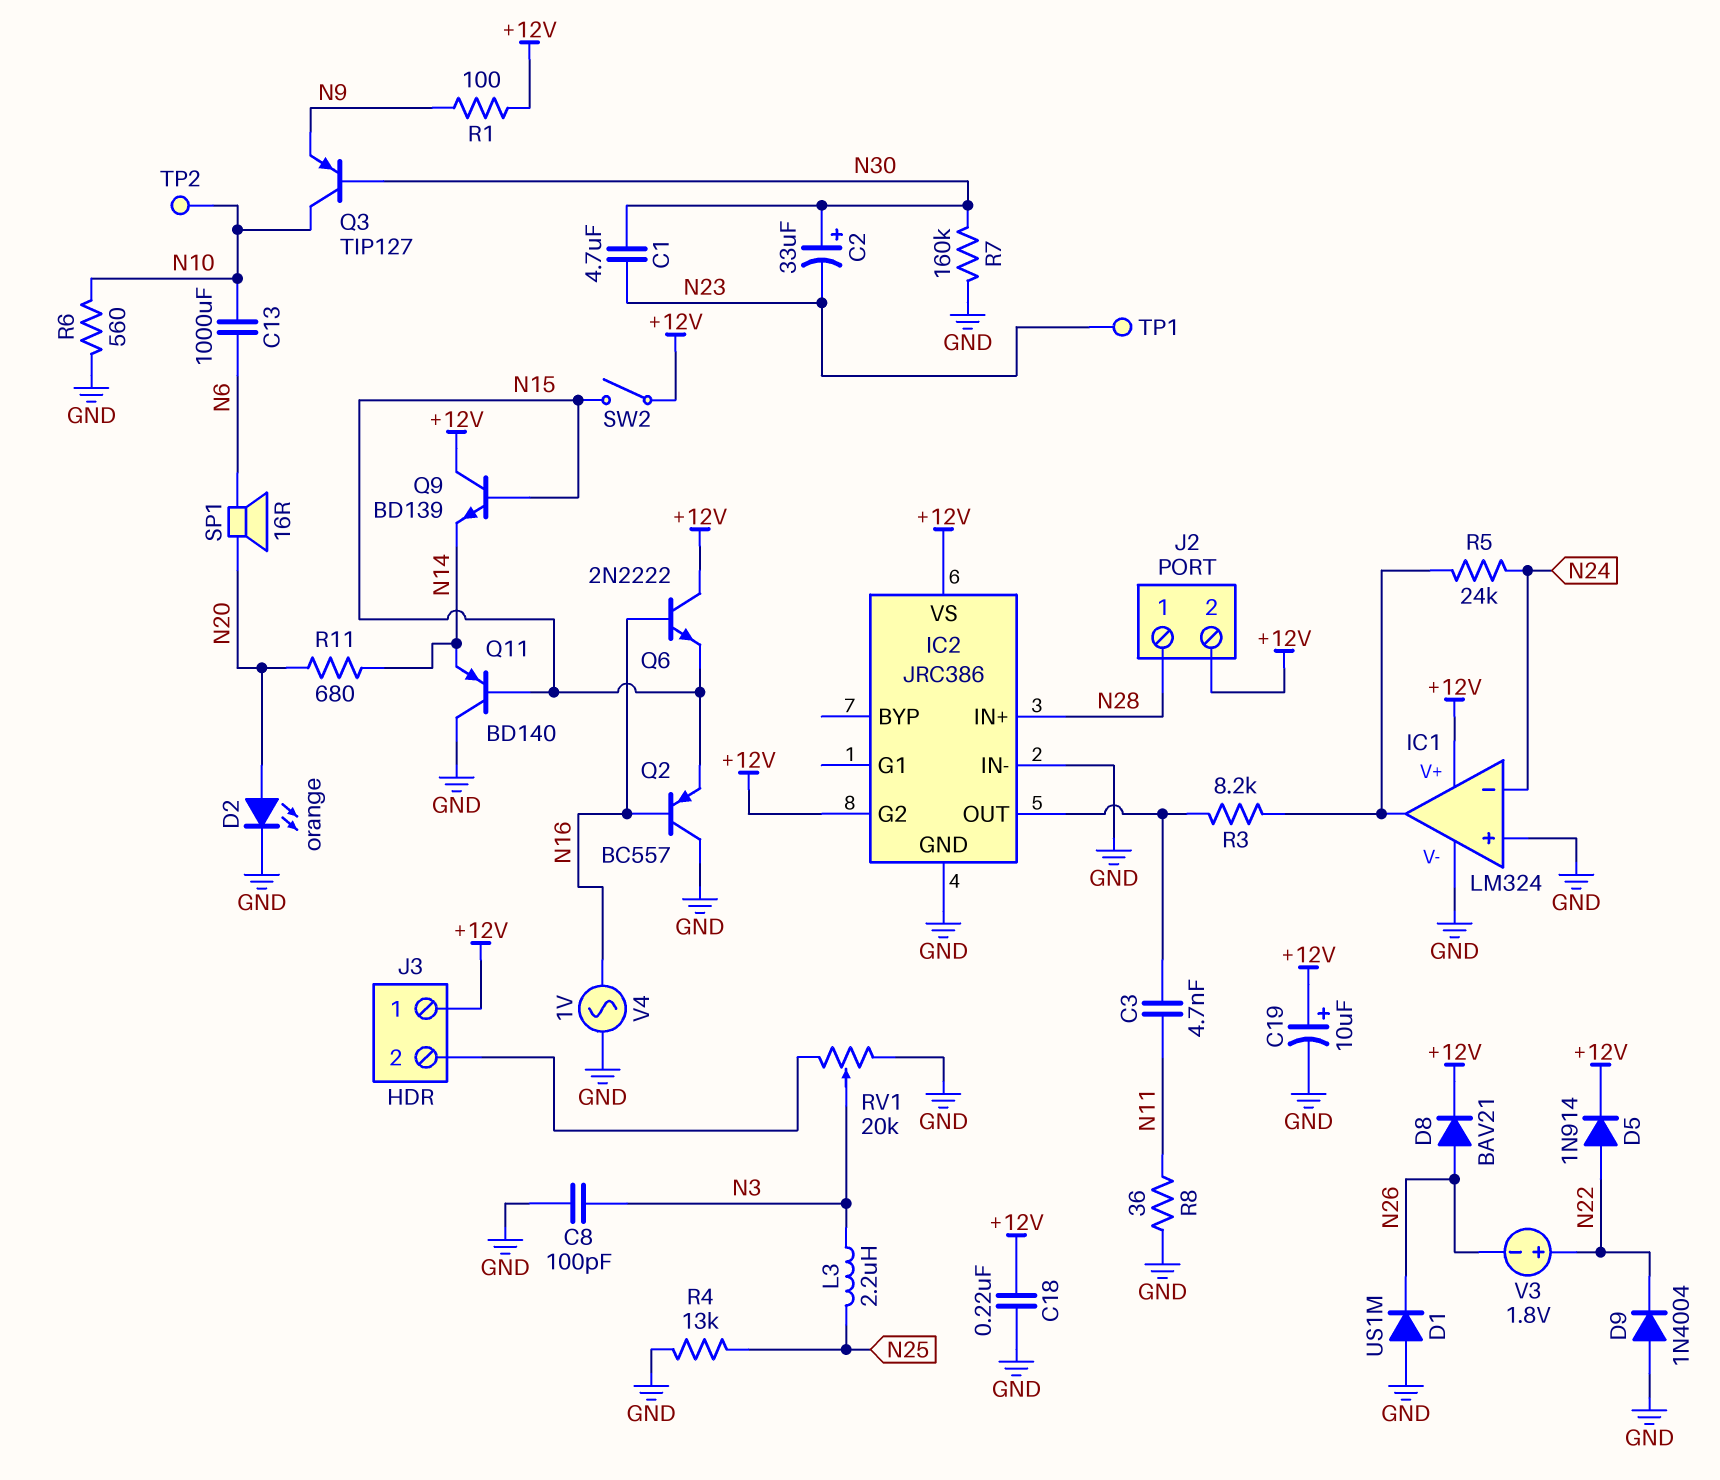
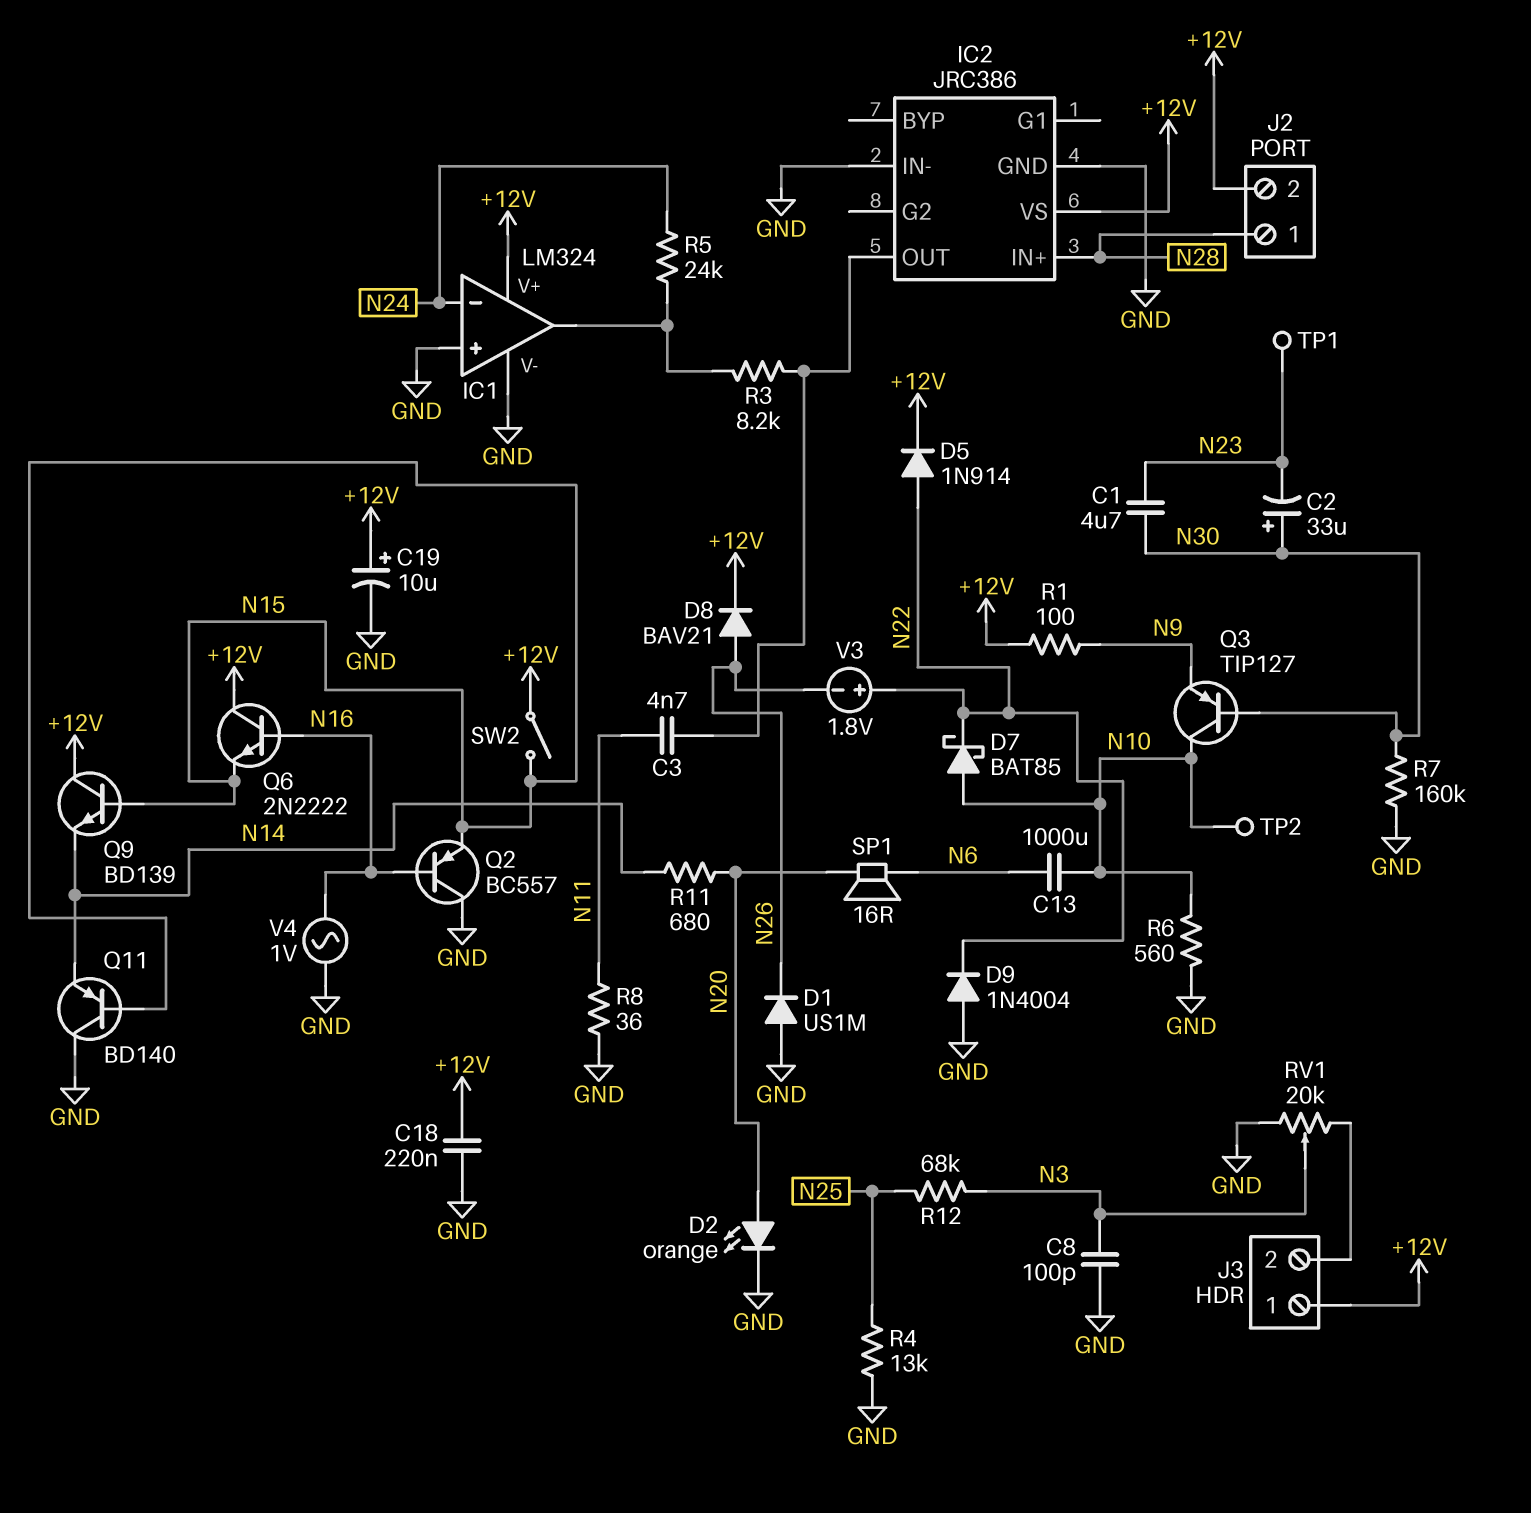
D7: none -> schottky BAT85 (A N10, K N22)
IC2 pin G2: +12V -> none
L3: 2.2uH (N3, N25) -> none
R12: none -> 68k (N3, N25)

